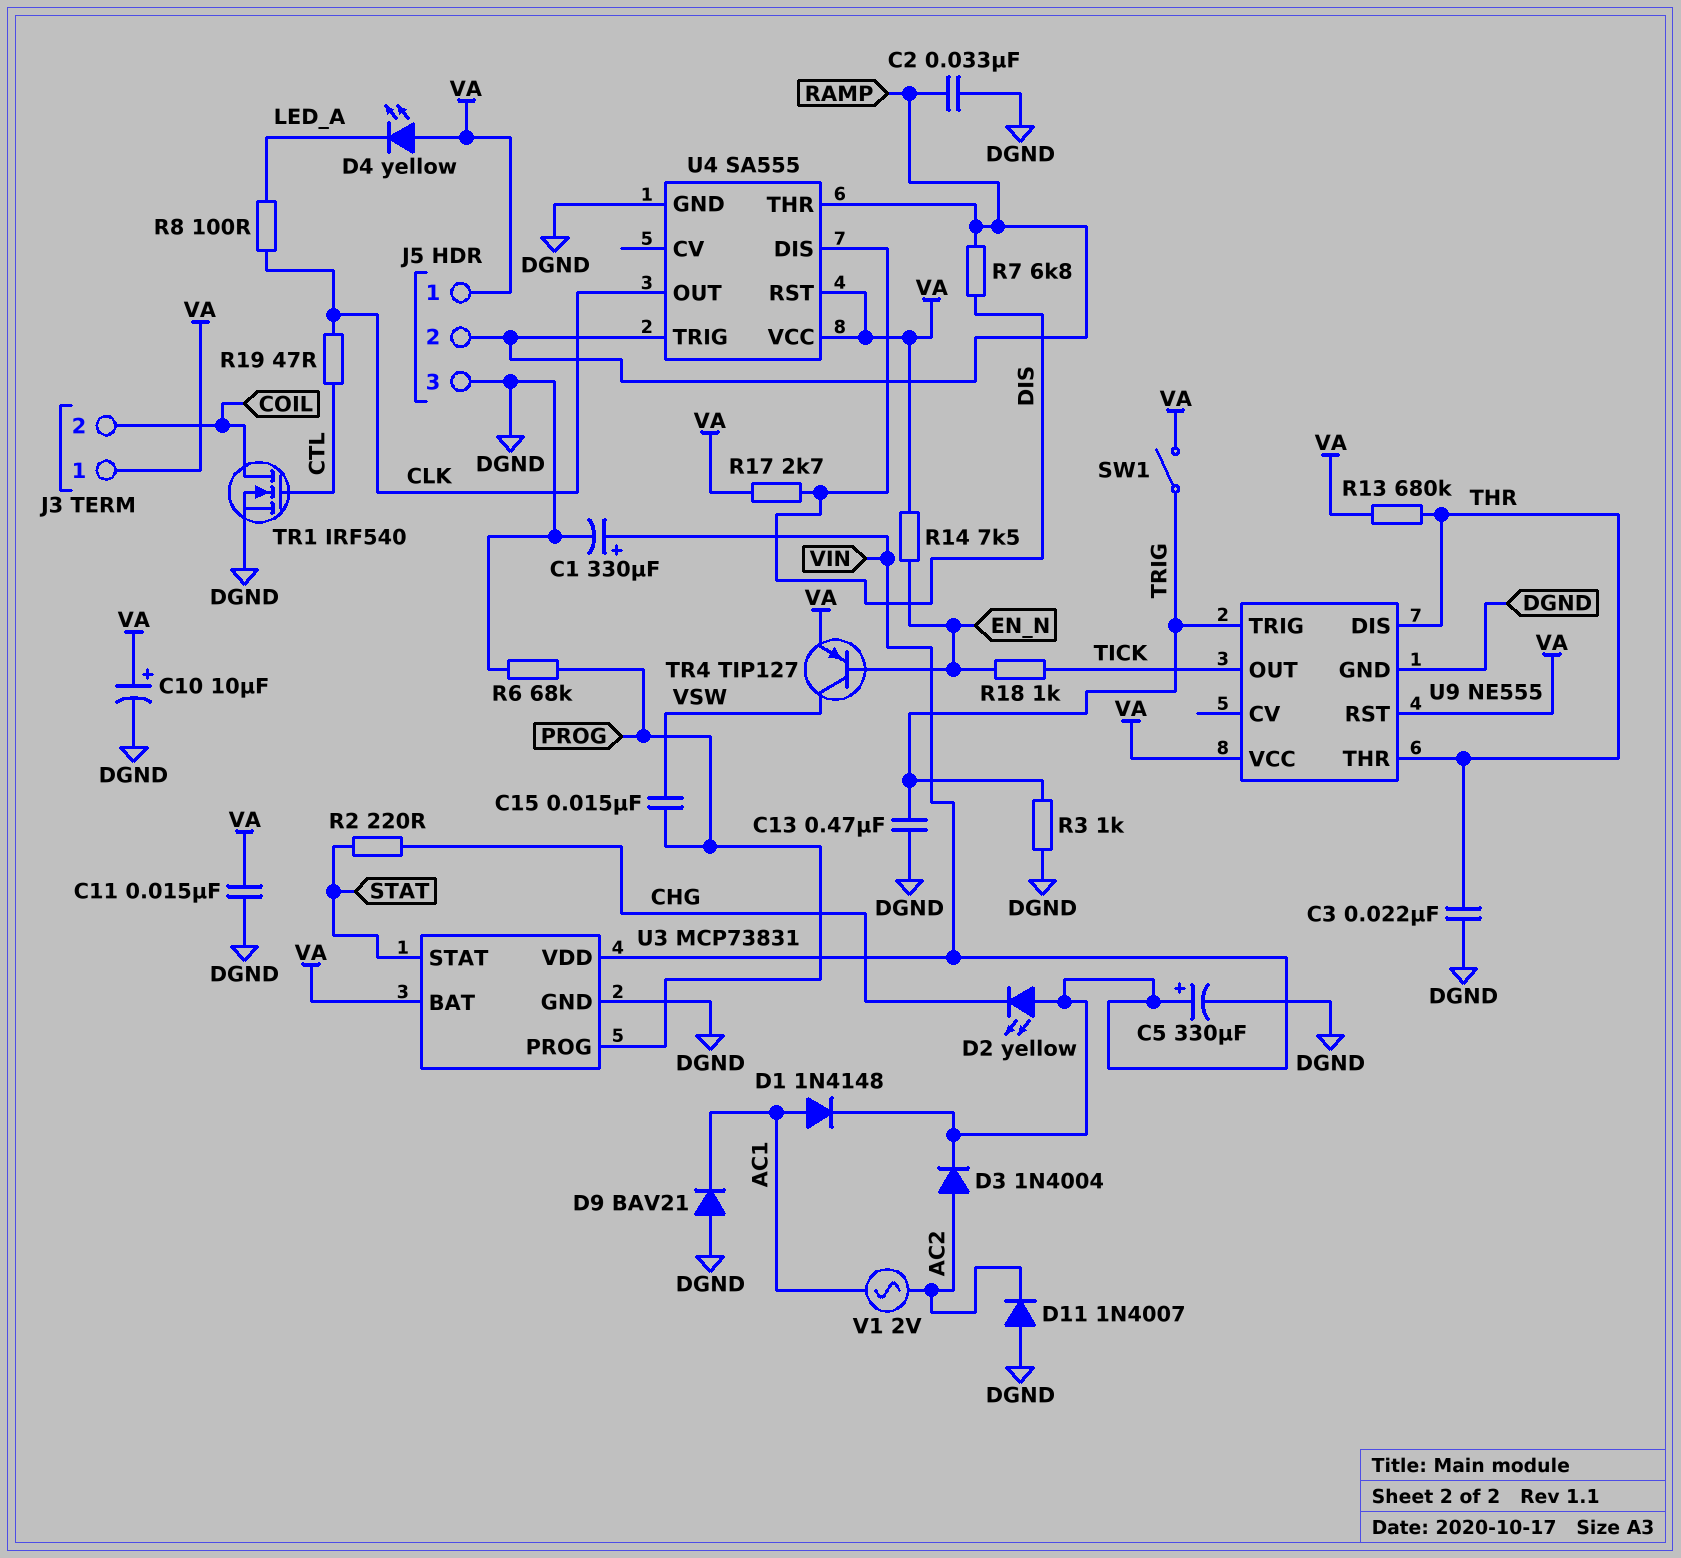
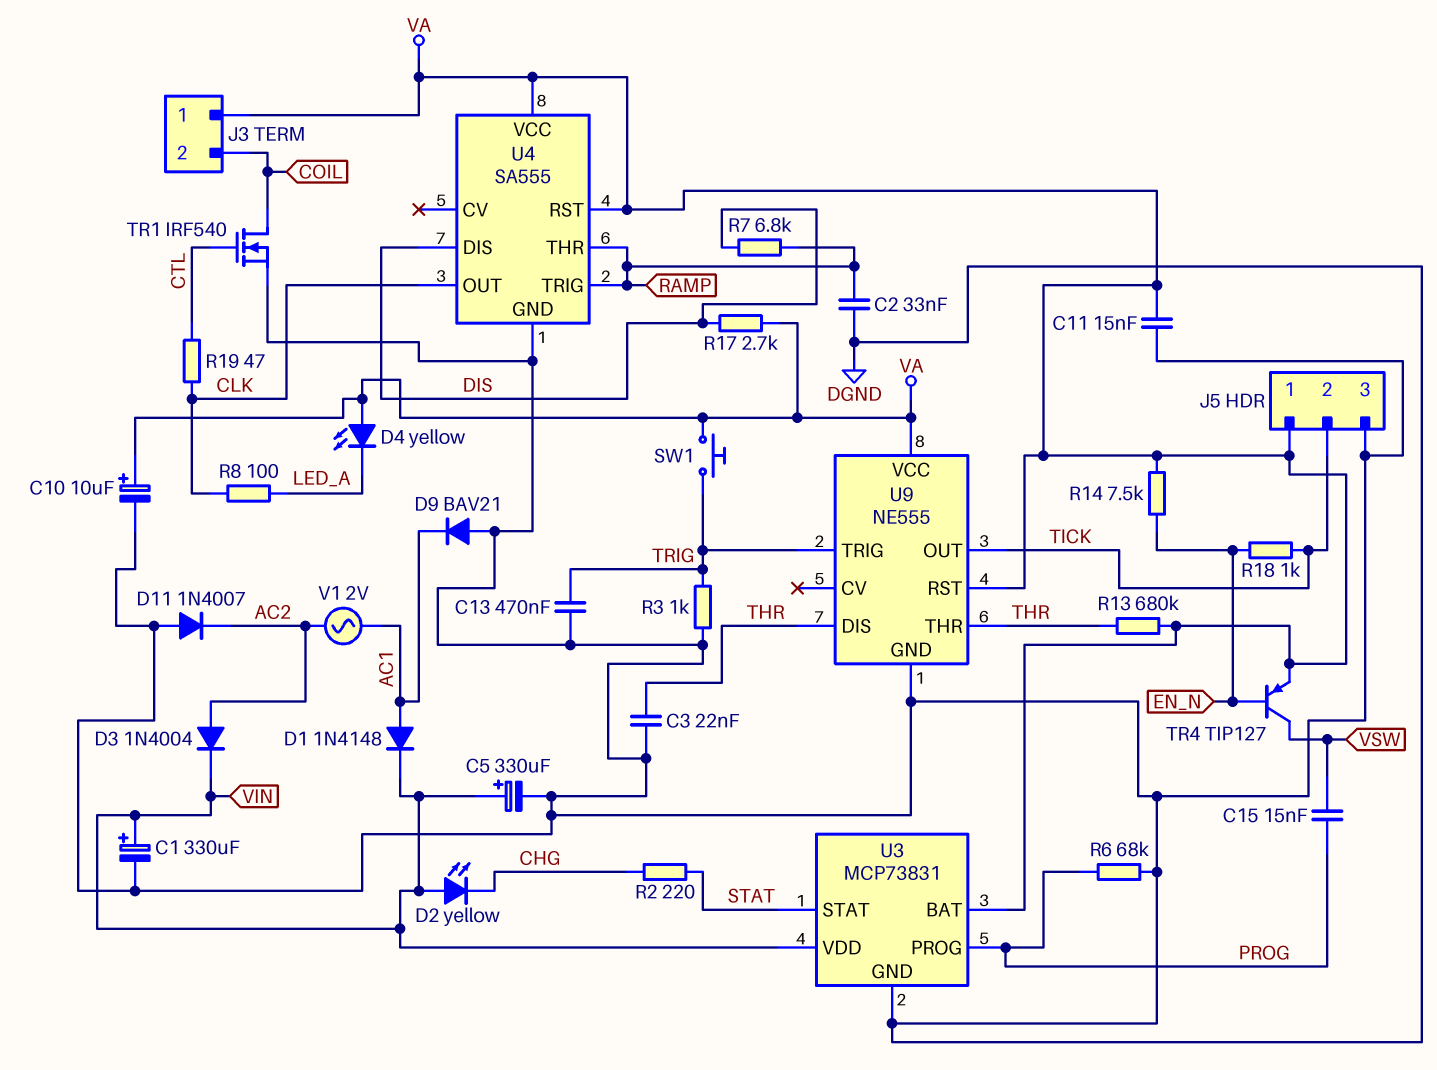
J5 pin 2: RAMP -> TICK
SW1: switch (TRIG, VA) -> button (TRIG, VA)

